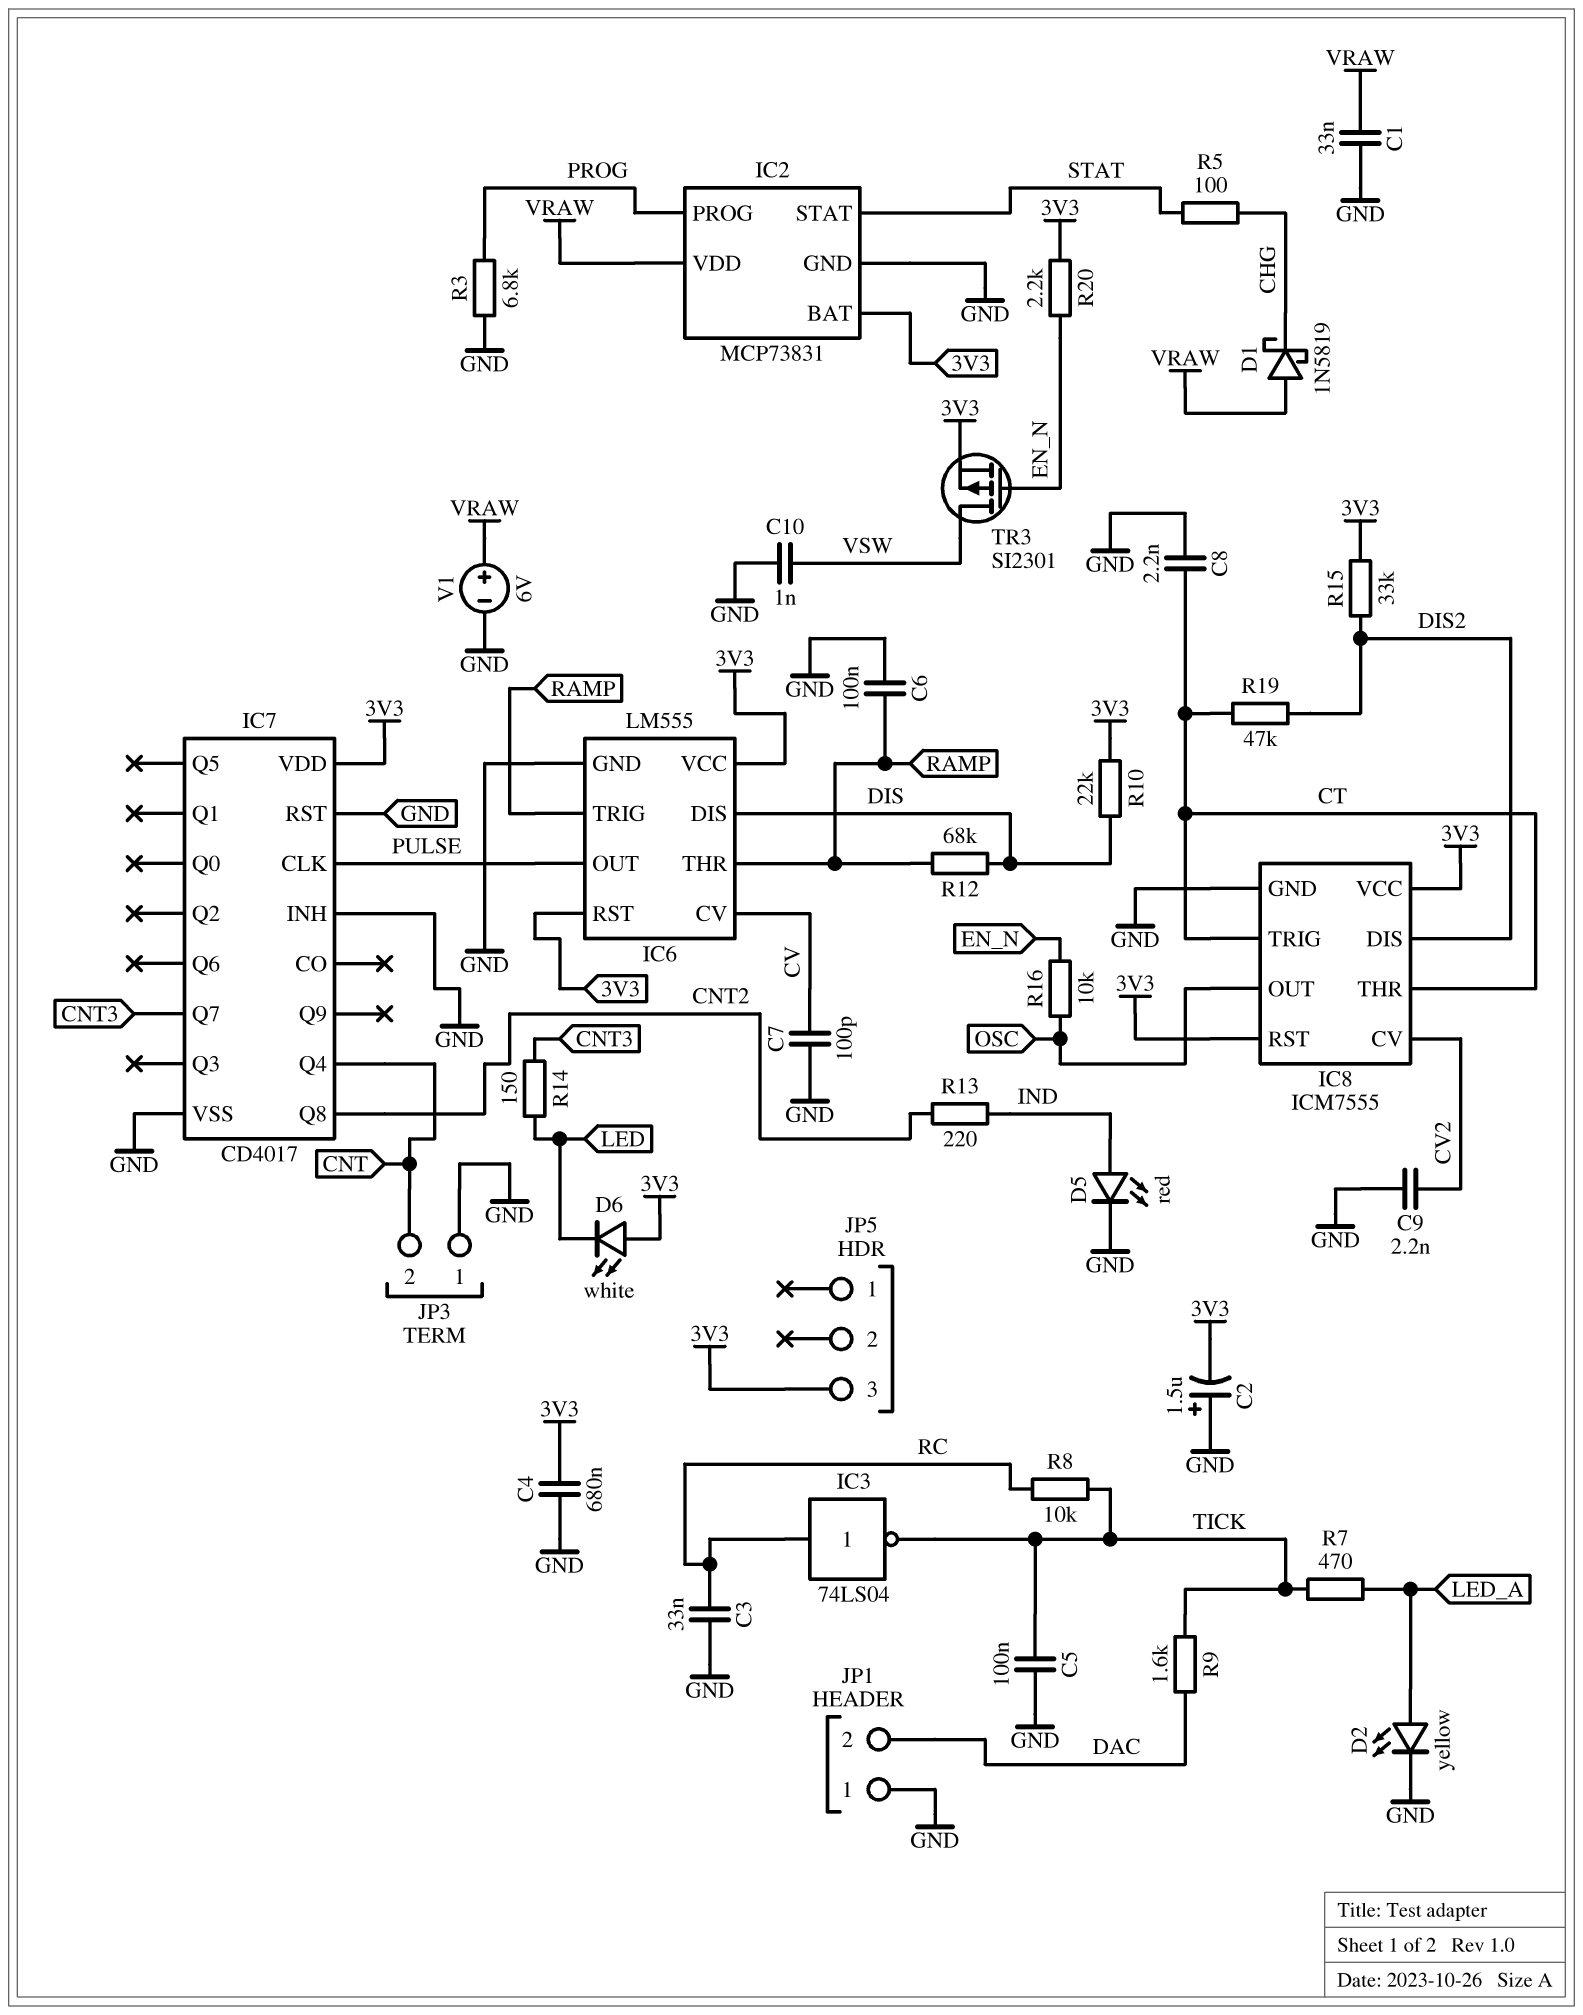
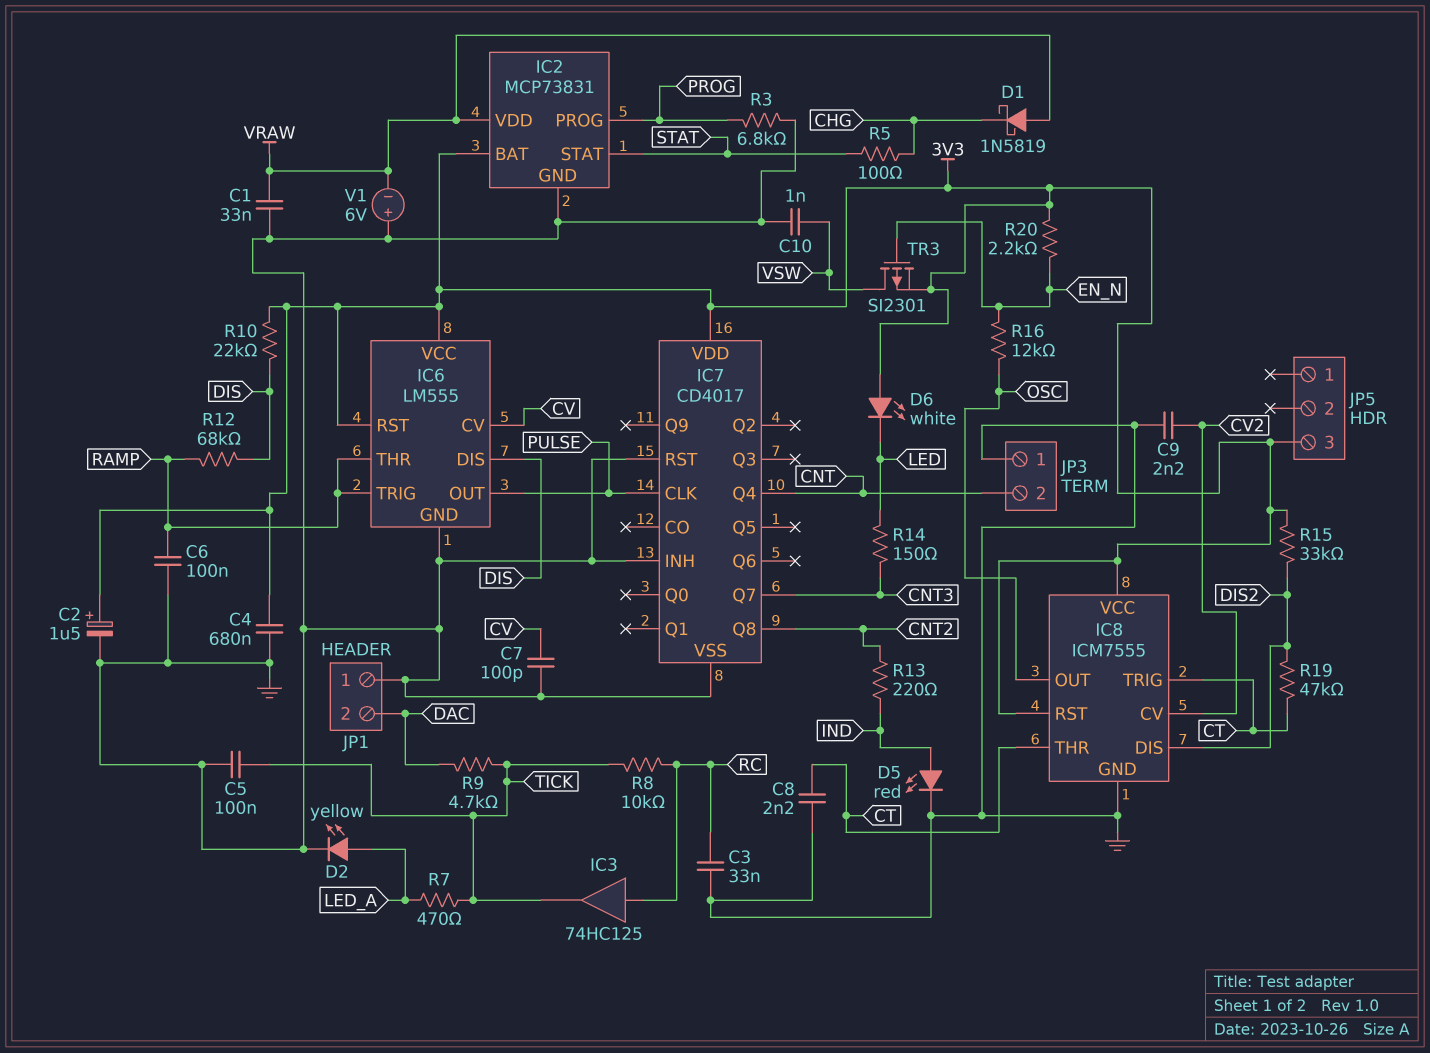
C2: 1.5uF (plus GND, minus 3V3) -> 1.5uF (plus 3V3, minus GND)
IC3: NOT 74LS04 (in RC, out TICK) -> buffer 74HC125 (in RC, out TICK)
R9: 1.6k (DAC, TICK) -> 4.7k (DAC, TICK)
R16: 10k (EN_N, OSC) -> 12k (EN_N, OSC)
V1: 6V (plus VRAW, minus GND) -> 6V (plus GND, minus VRAW)

